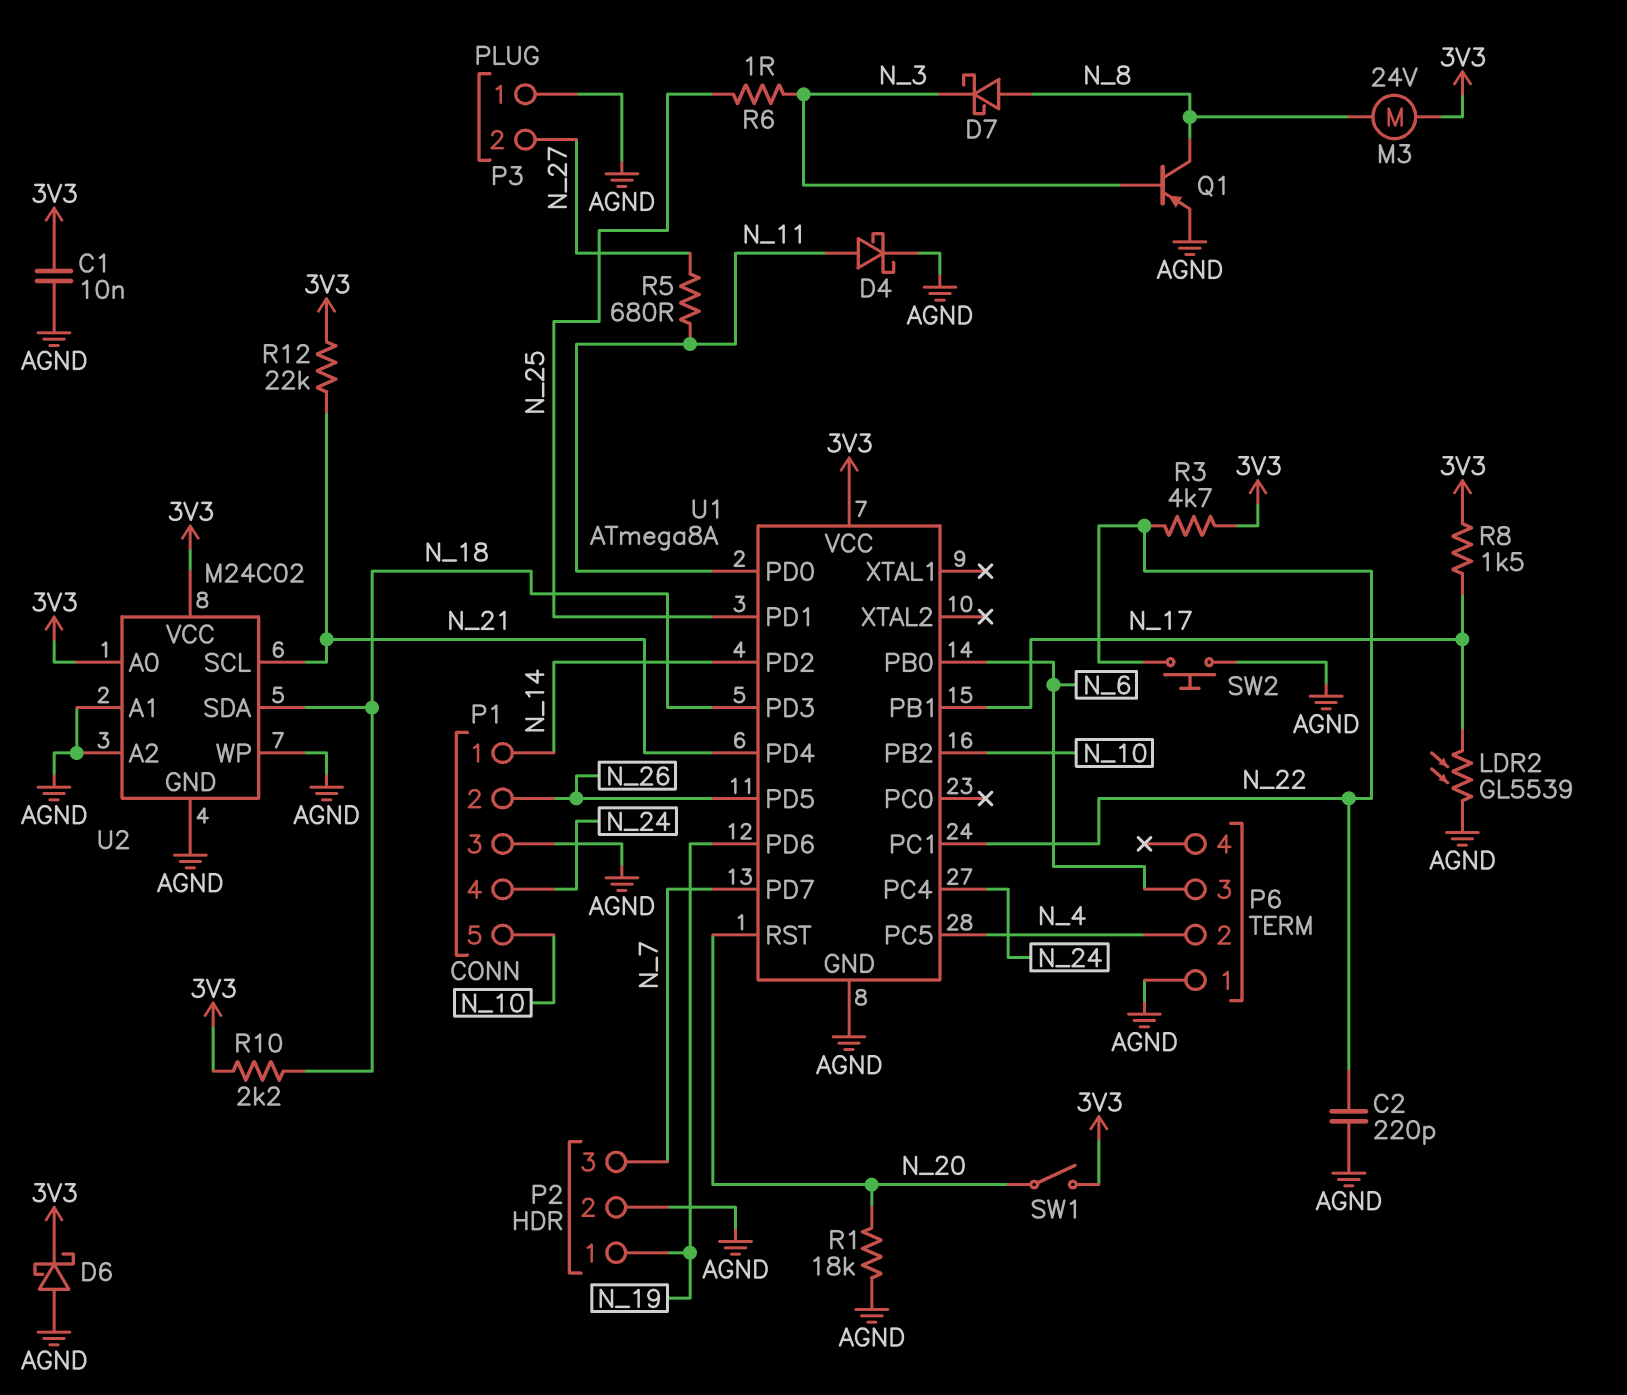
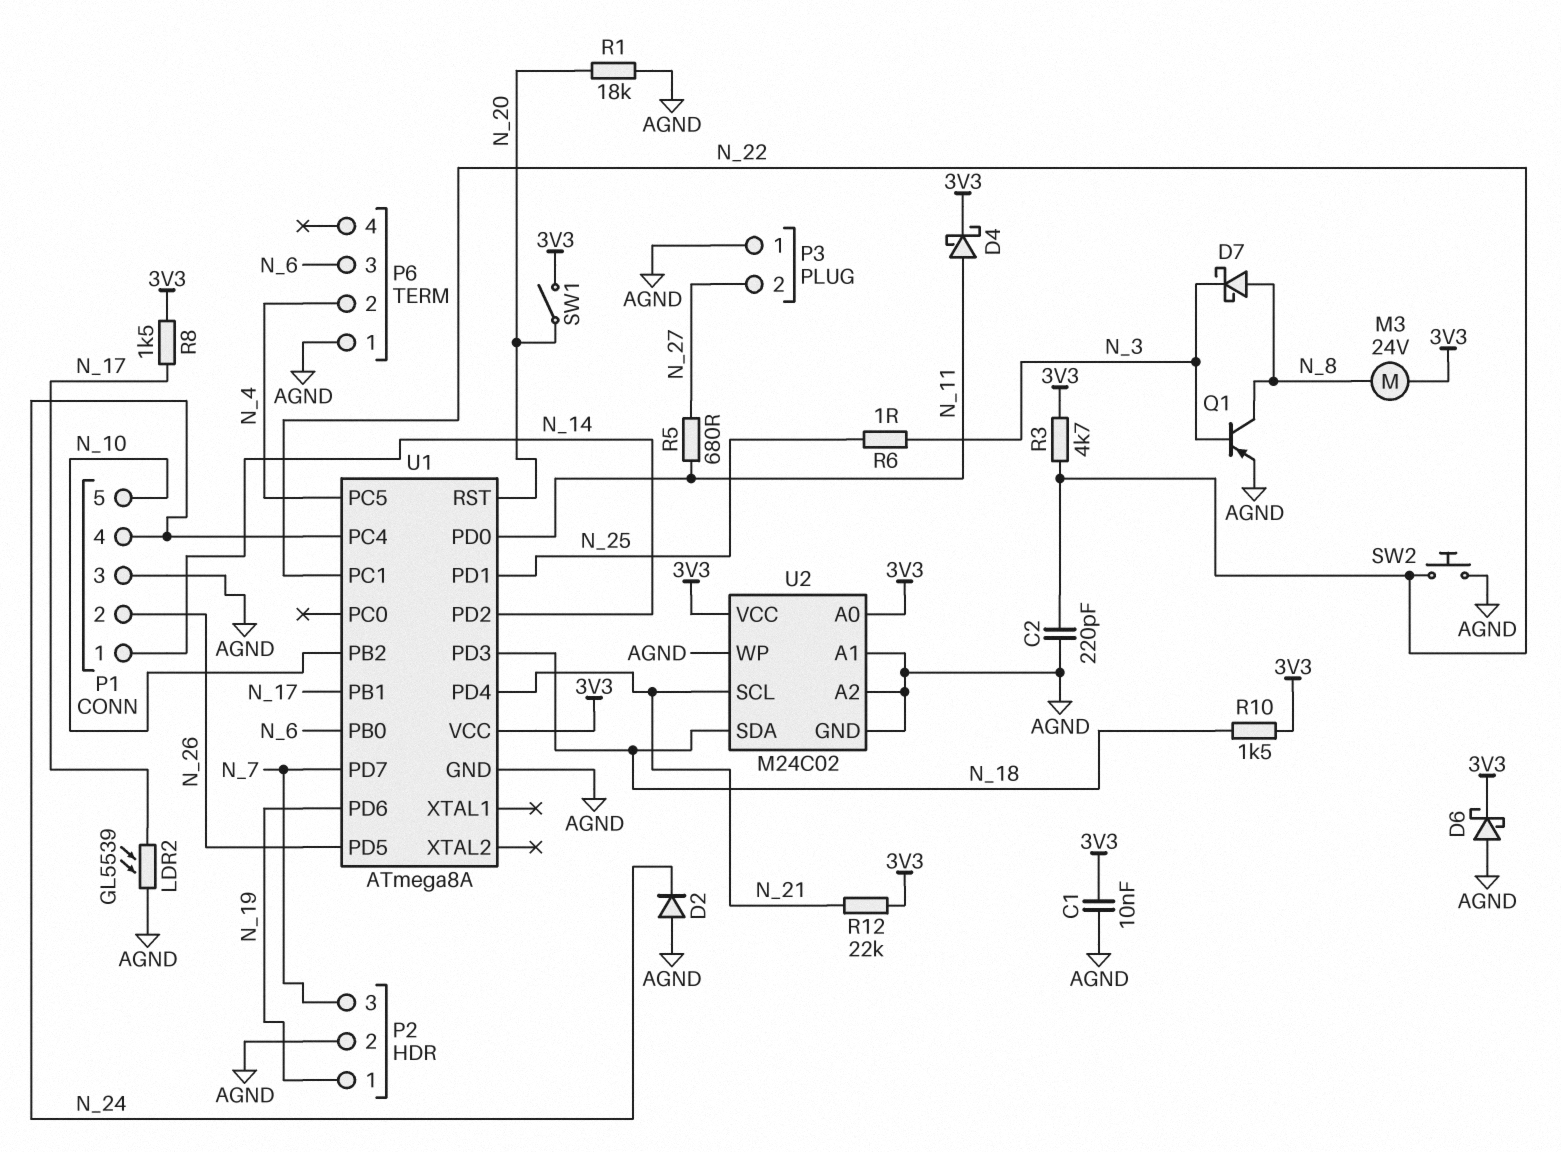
D2: none -> diode (A AGND, K N_24)
D4: schottky (A N_11, K AGND) -> schottky (A N_11, K 3V3)
R10: 2.2k (3V3, N_18) -> 1.5k (3V3, N_18)

